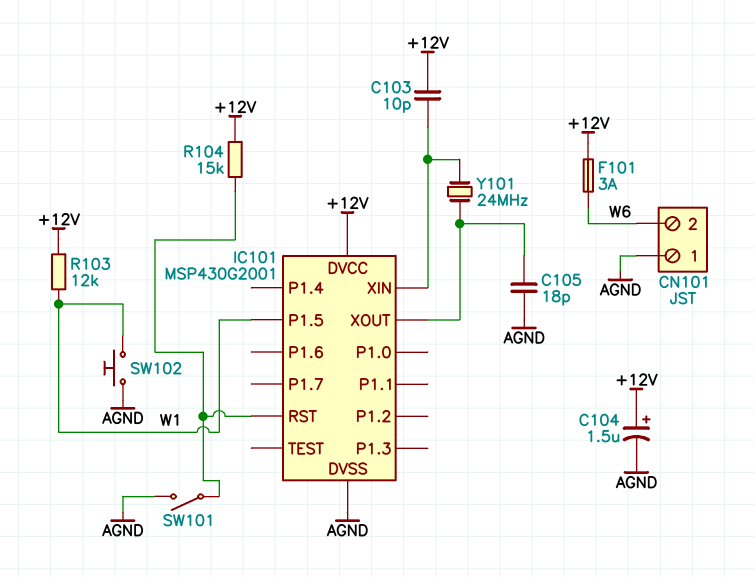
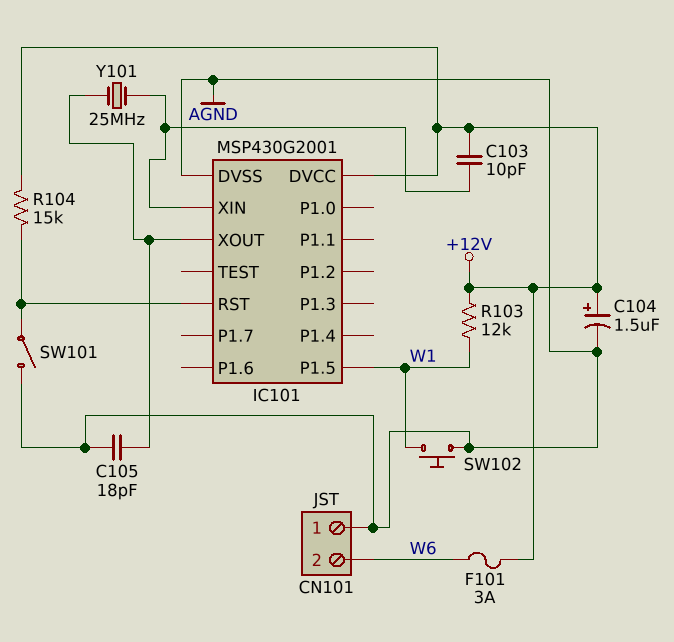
Y101: 24MHz (IC101/XIN, IC101/XOUT) -> 25MHz (IC101/XIN, IC101/XOUT)

